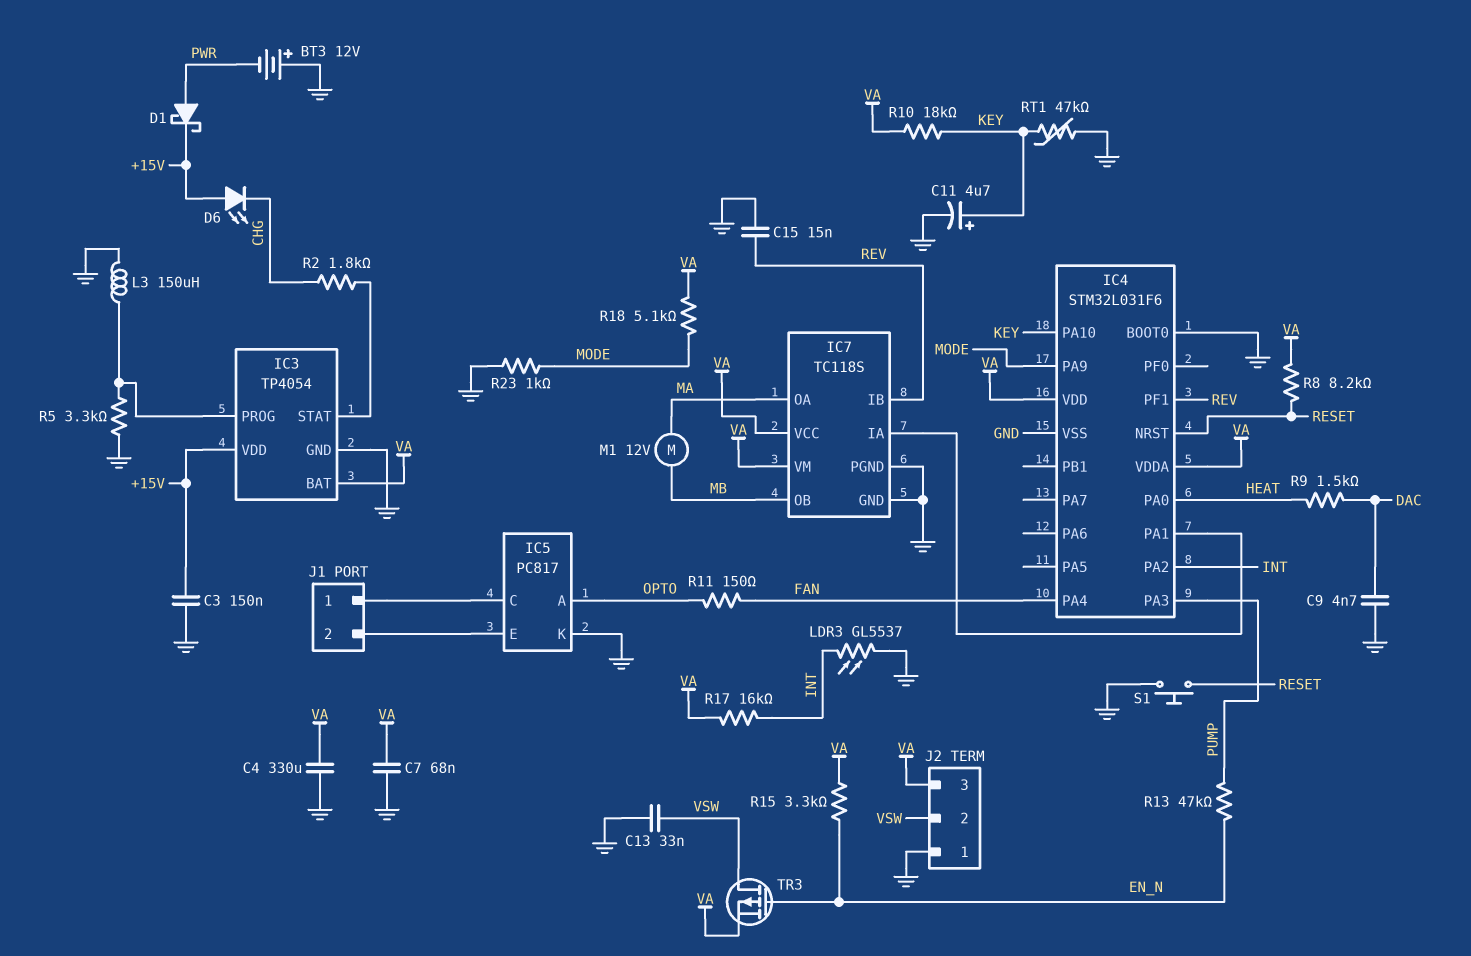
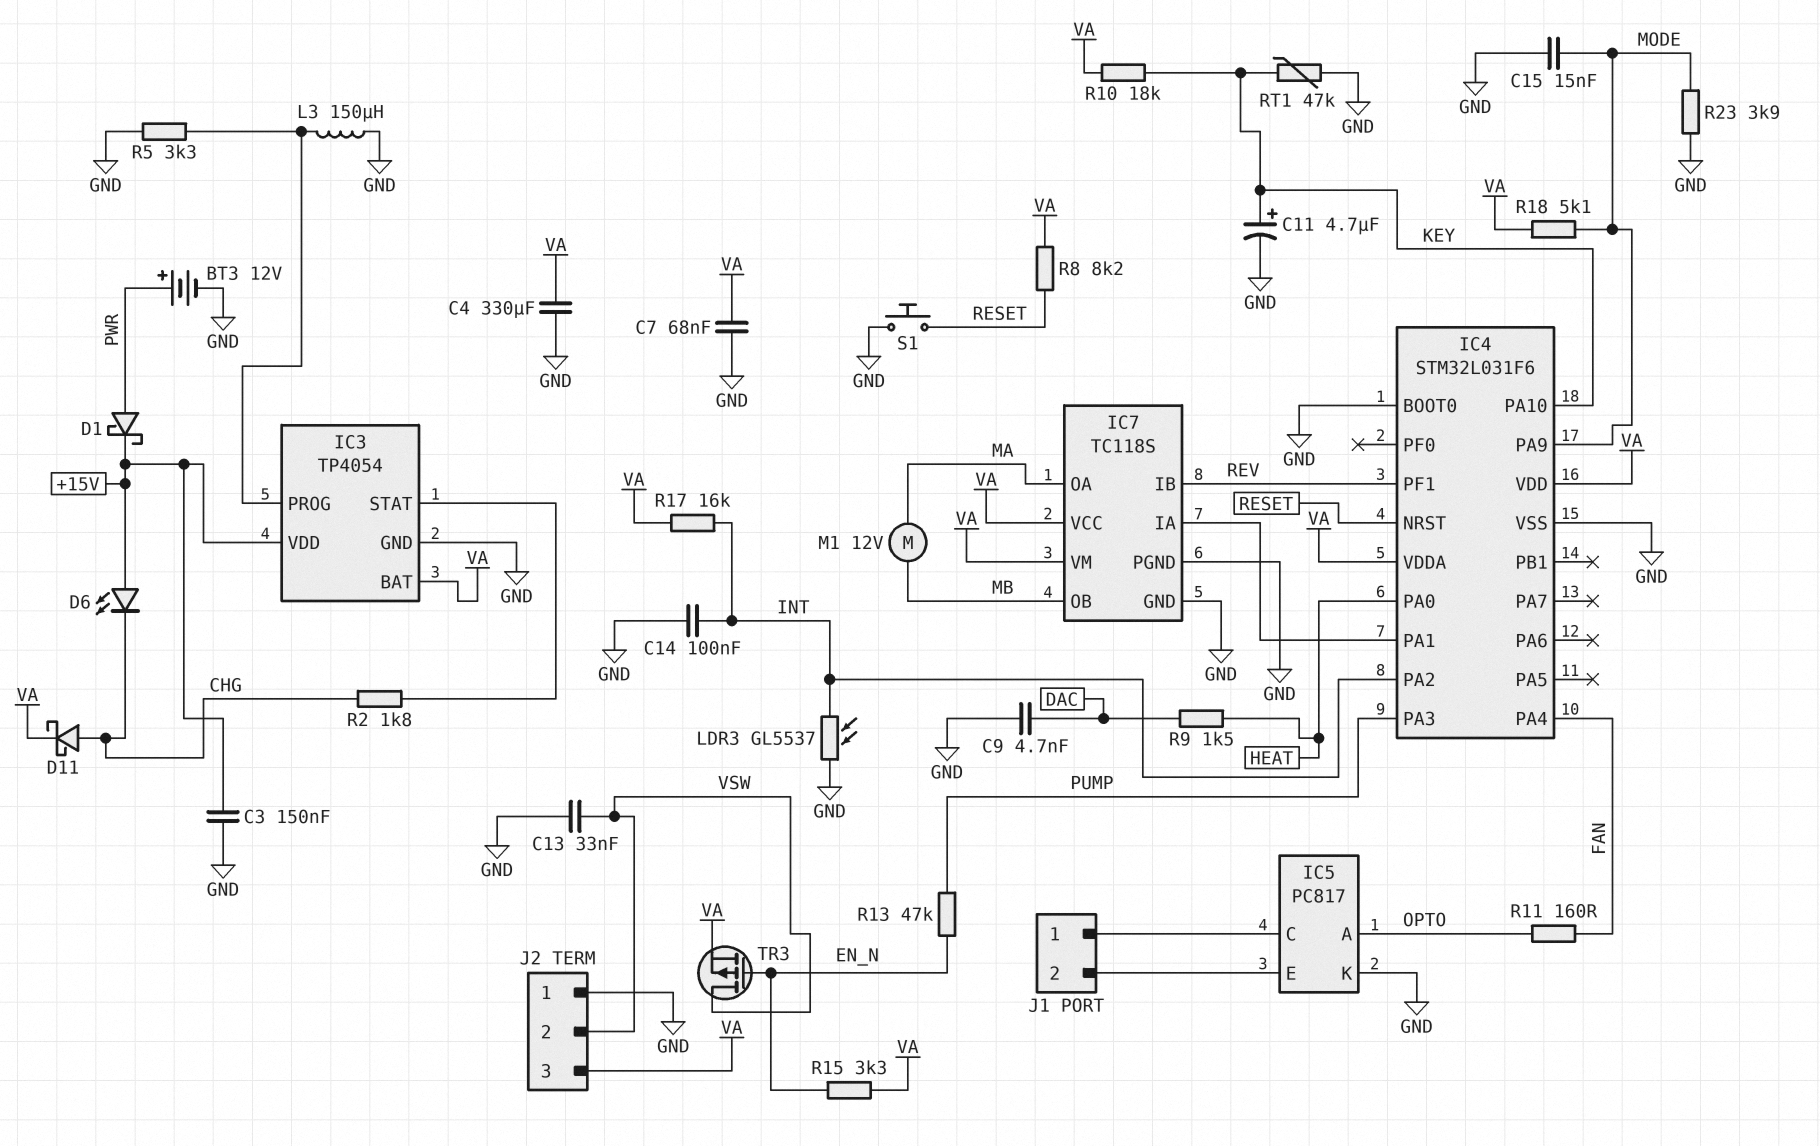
BT3: 12V (plus GND, minus PWR) -> 12V (plus PWR, minus GND)
C14: none -> 100nF (GND, INT)
C15: 15nF (GND, REV) -> 15nF (GND, MODE)
D11: none -> schottky (A CHG, K VA)
R11: 150 (FAN, OPTO) -> 160 (FAN, OPTO)
R23: 1k (GND, MODE) -> 3.9k (GND, MODE)

